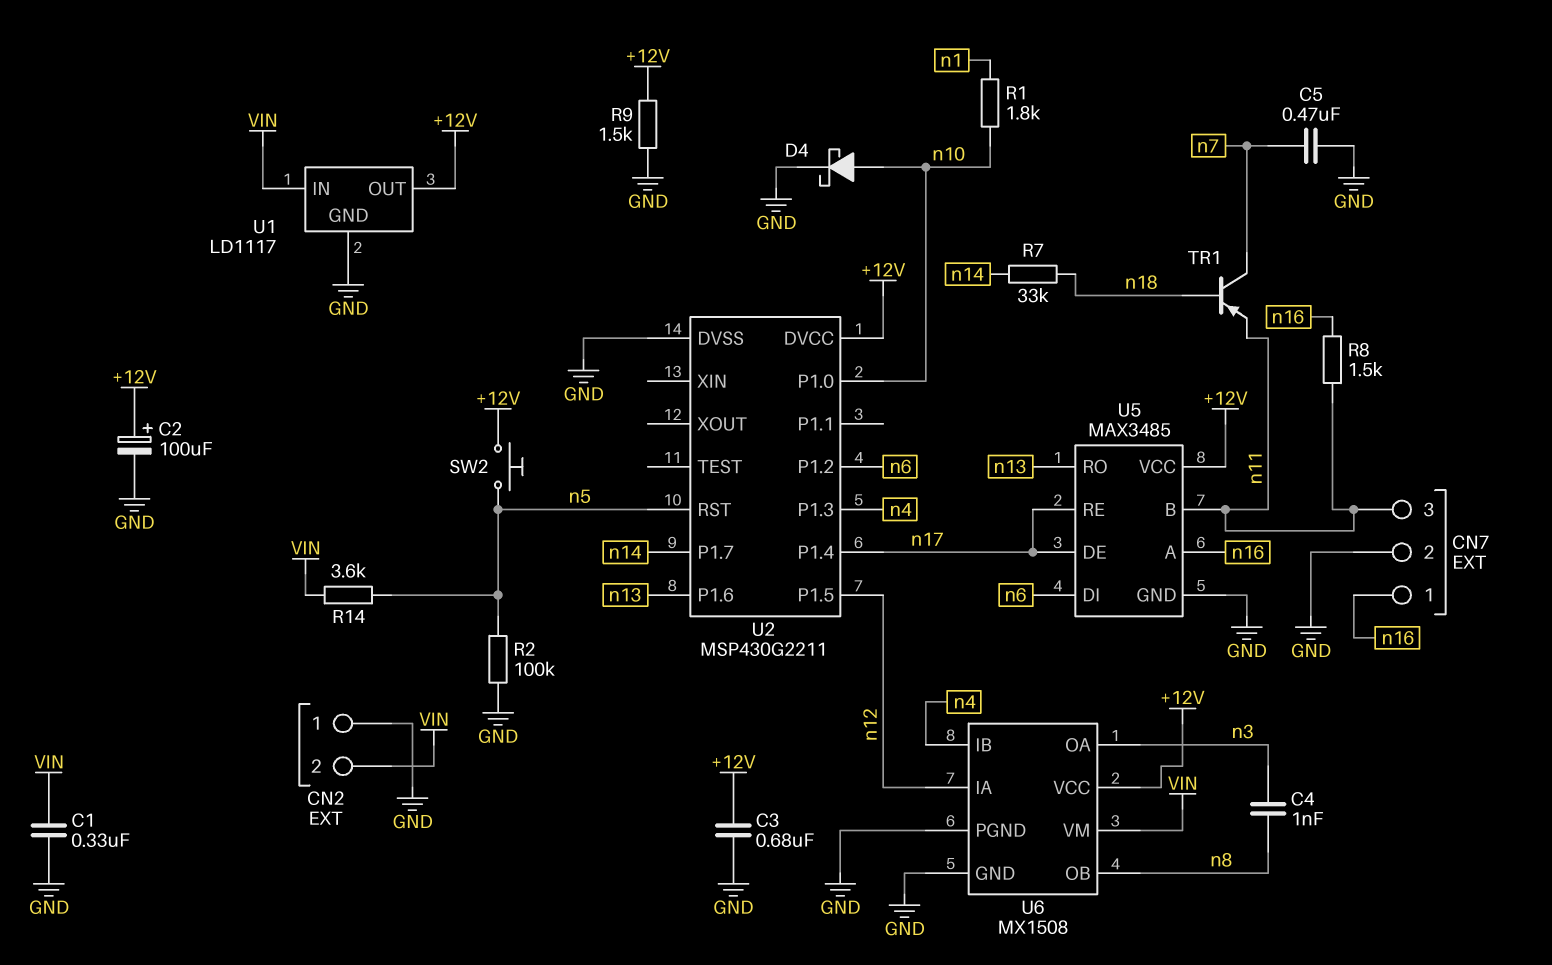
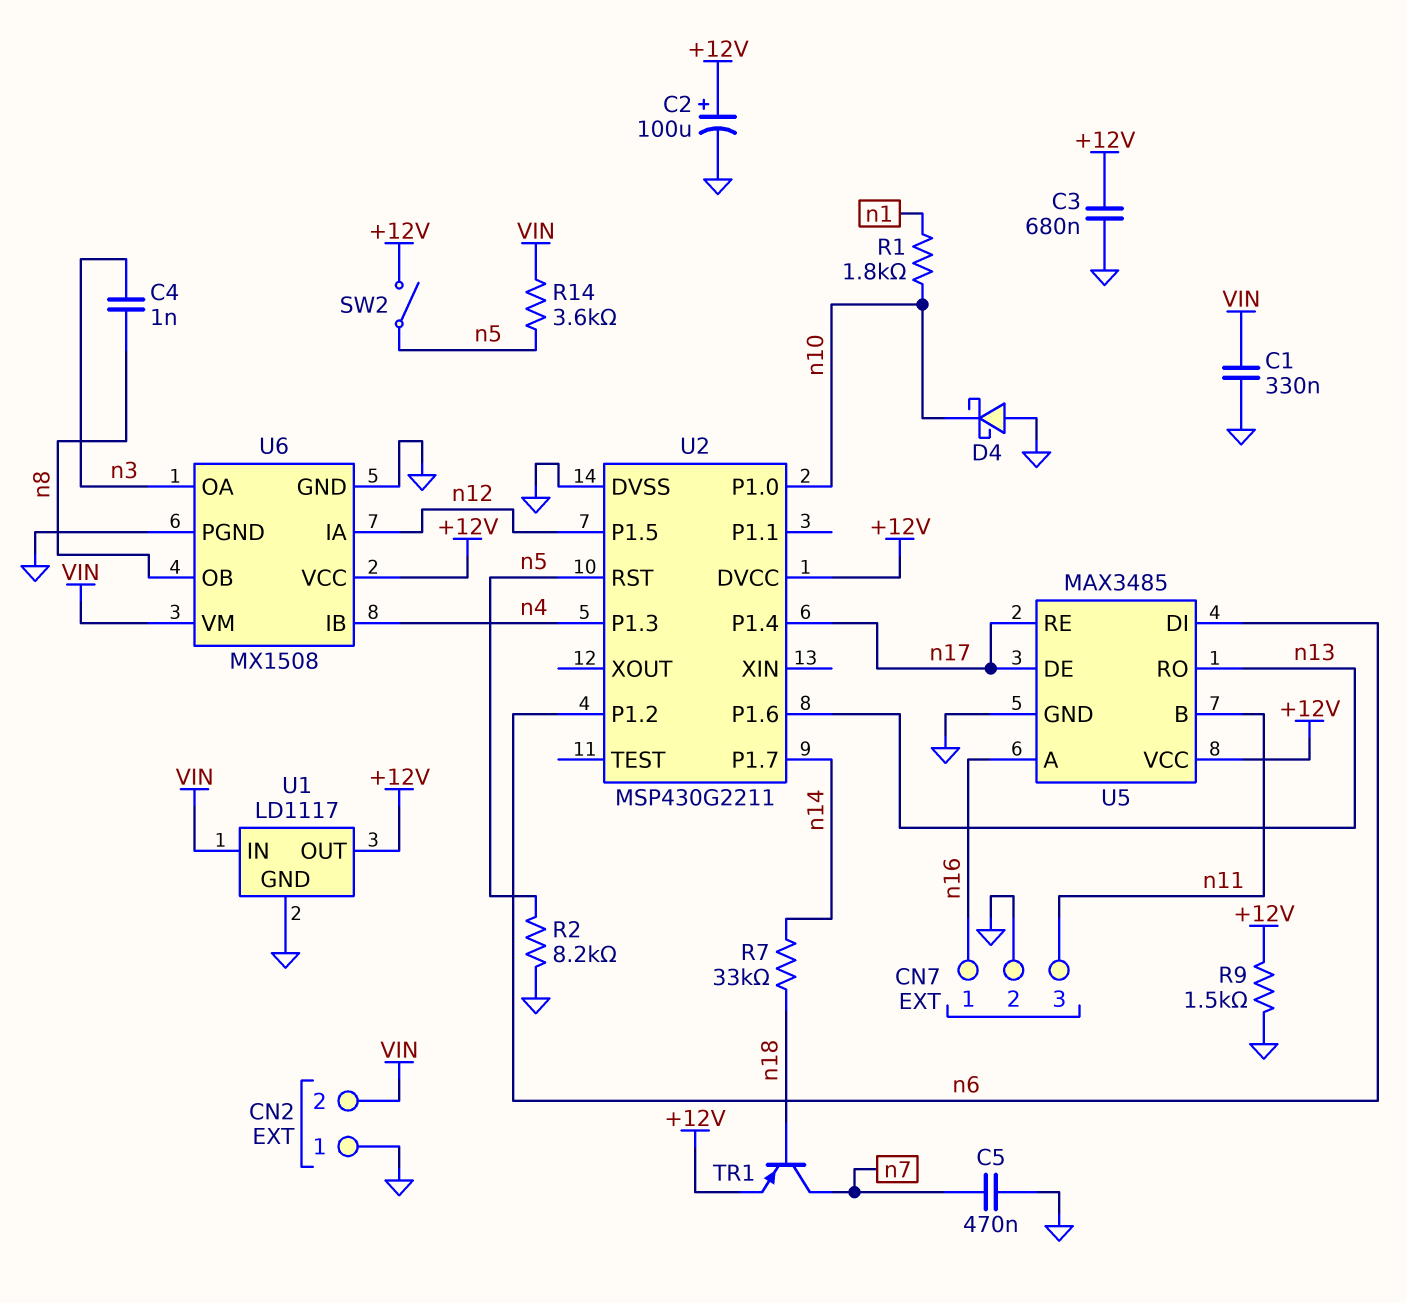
D4: schottky (A n10, K GND) -> schottky (A GND, K n10)
R2: 100k (GND, n5) -> 8.2k (GND, n5)
R8: 1.5k (n11, n16) -> none
SW2: button (+12V, n5) -> switch (+12V, n5)
TR1: PNP (B n18, C n7, E n11) -> PNP (B n18, C n7, E +12V)

